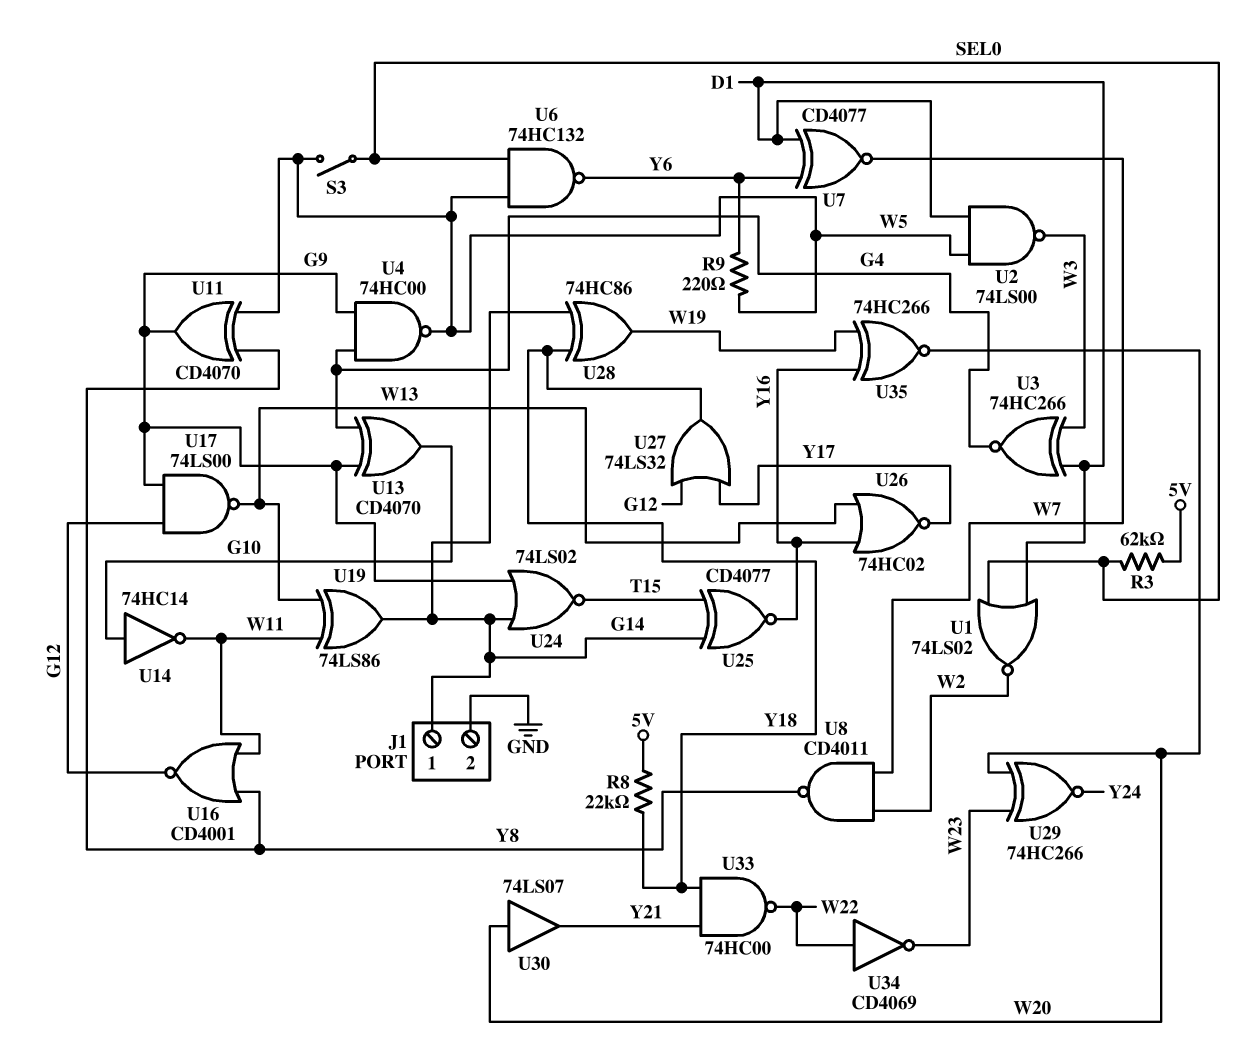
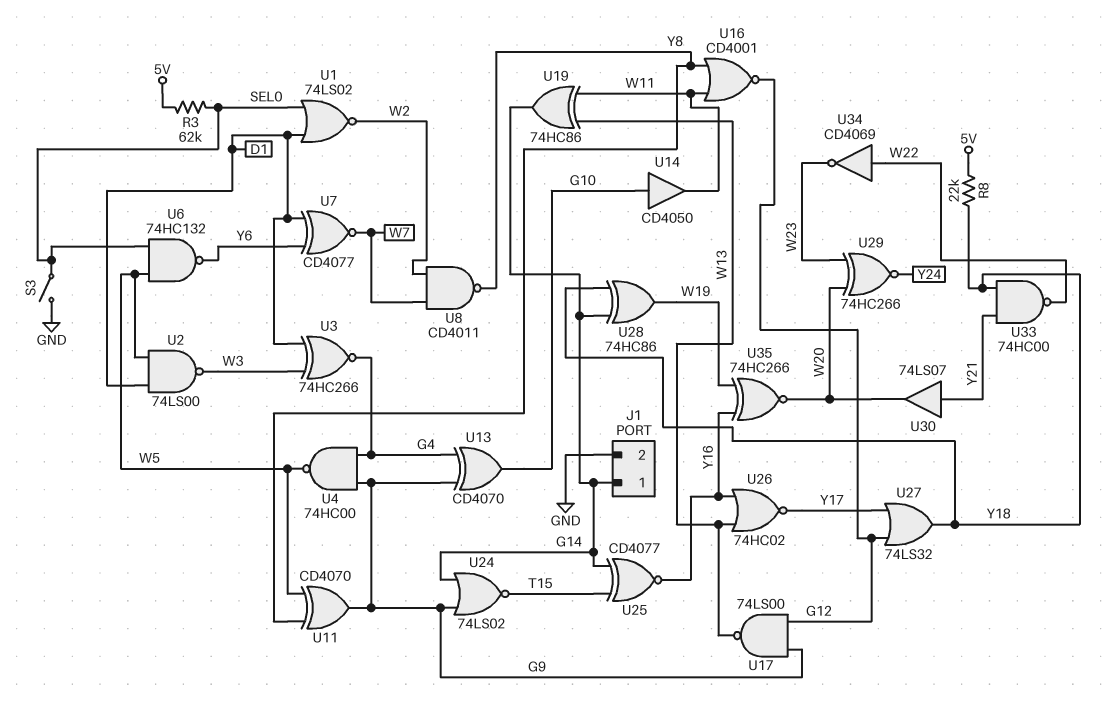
R9: 220 (W5, Y6) -> none
S3: switch (SEL0, W5) -> switch (GND, SEL0)
U14: NOT 74HC14 (in G10, out W11) -> buffer CD4050 (in G10, out W11)
U19: XOR 74LS86 (in W11, in W13, out G14) -> XOR 74HC86 (in W11, in W13, out G14)
U30: buffer 74LS07 (in W20, out Y21) -> buffer 74LS07 (in Y21, out W20)

